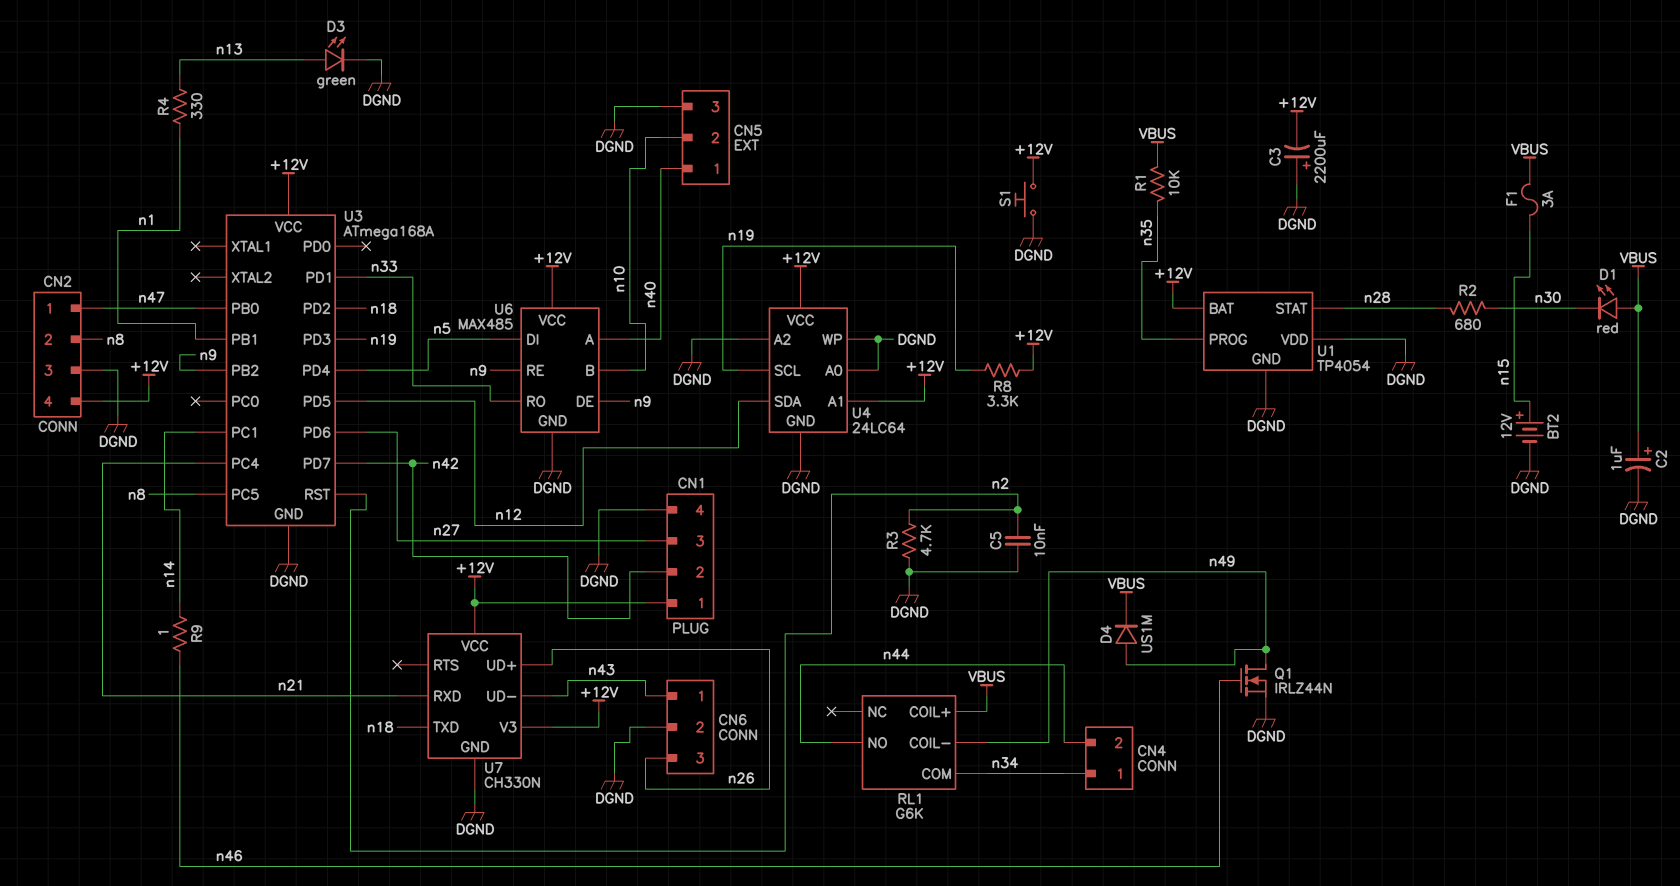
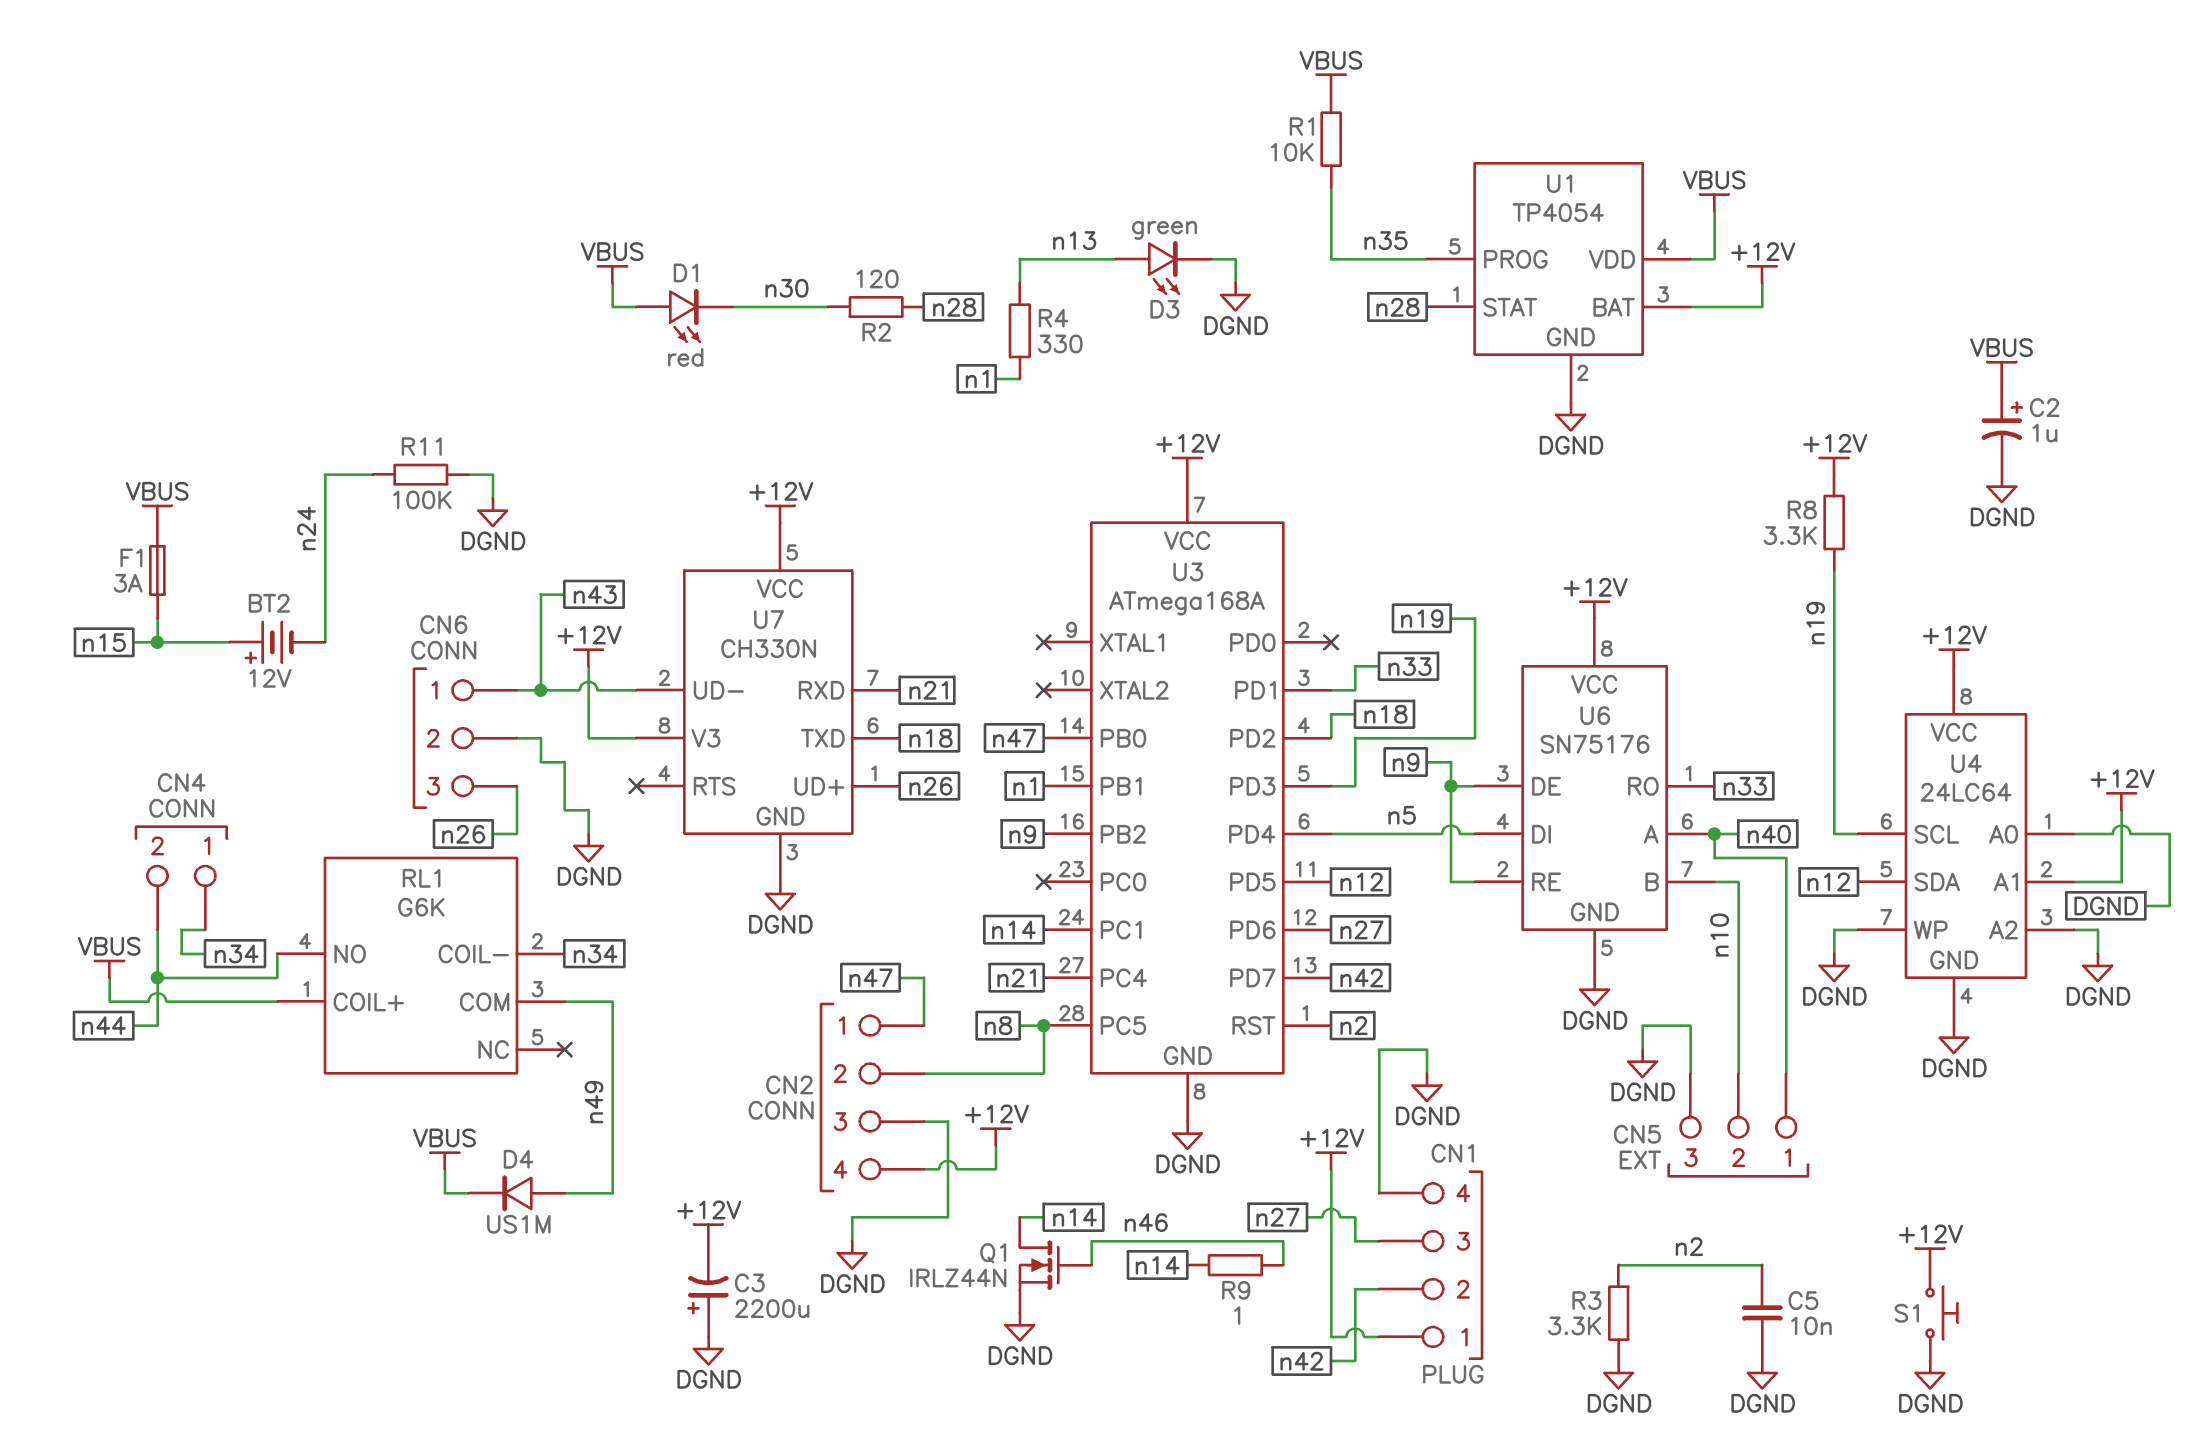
BT2: 12V (plus n15, minus DGND) -> 12V (plus n15, minus n24)
Q1: NMOS IRLZ44N (G n46, D n49, S DGND) -> NMOS IRLZ44N (G n46, D n14, S DGND)
R2: 680 (n28, n30) -> 120 (n28, n30)
R3: 4.7k (DGND, n2) -> 3.3k (DGND, n2)
R11: none -> 100k (DGND, n24)
RL1 pin COIL-: n49 -> n34
RL1 pin COM: n34 -> n49
U1 pin VDD: DGND -> VBUS
U6: MAX485 -> SN75176

